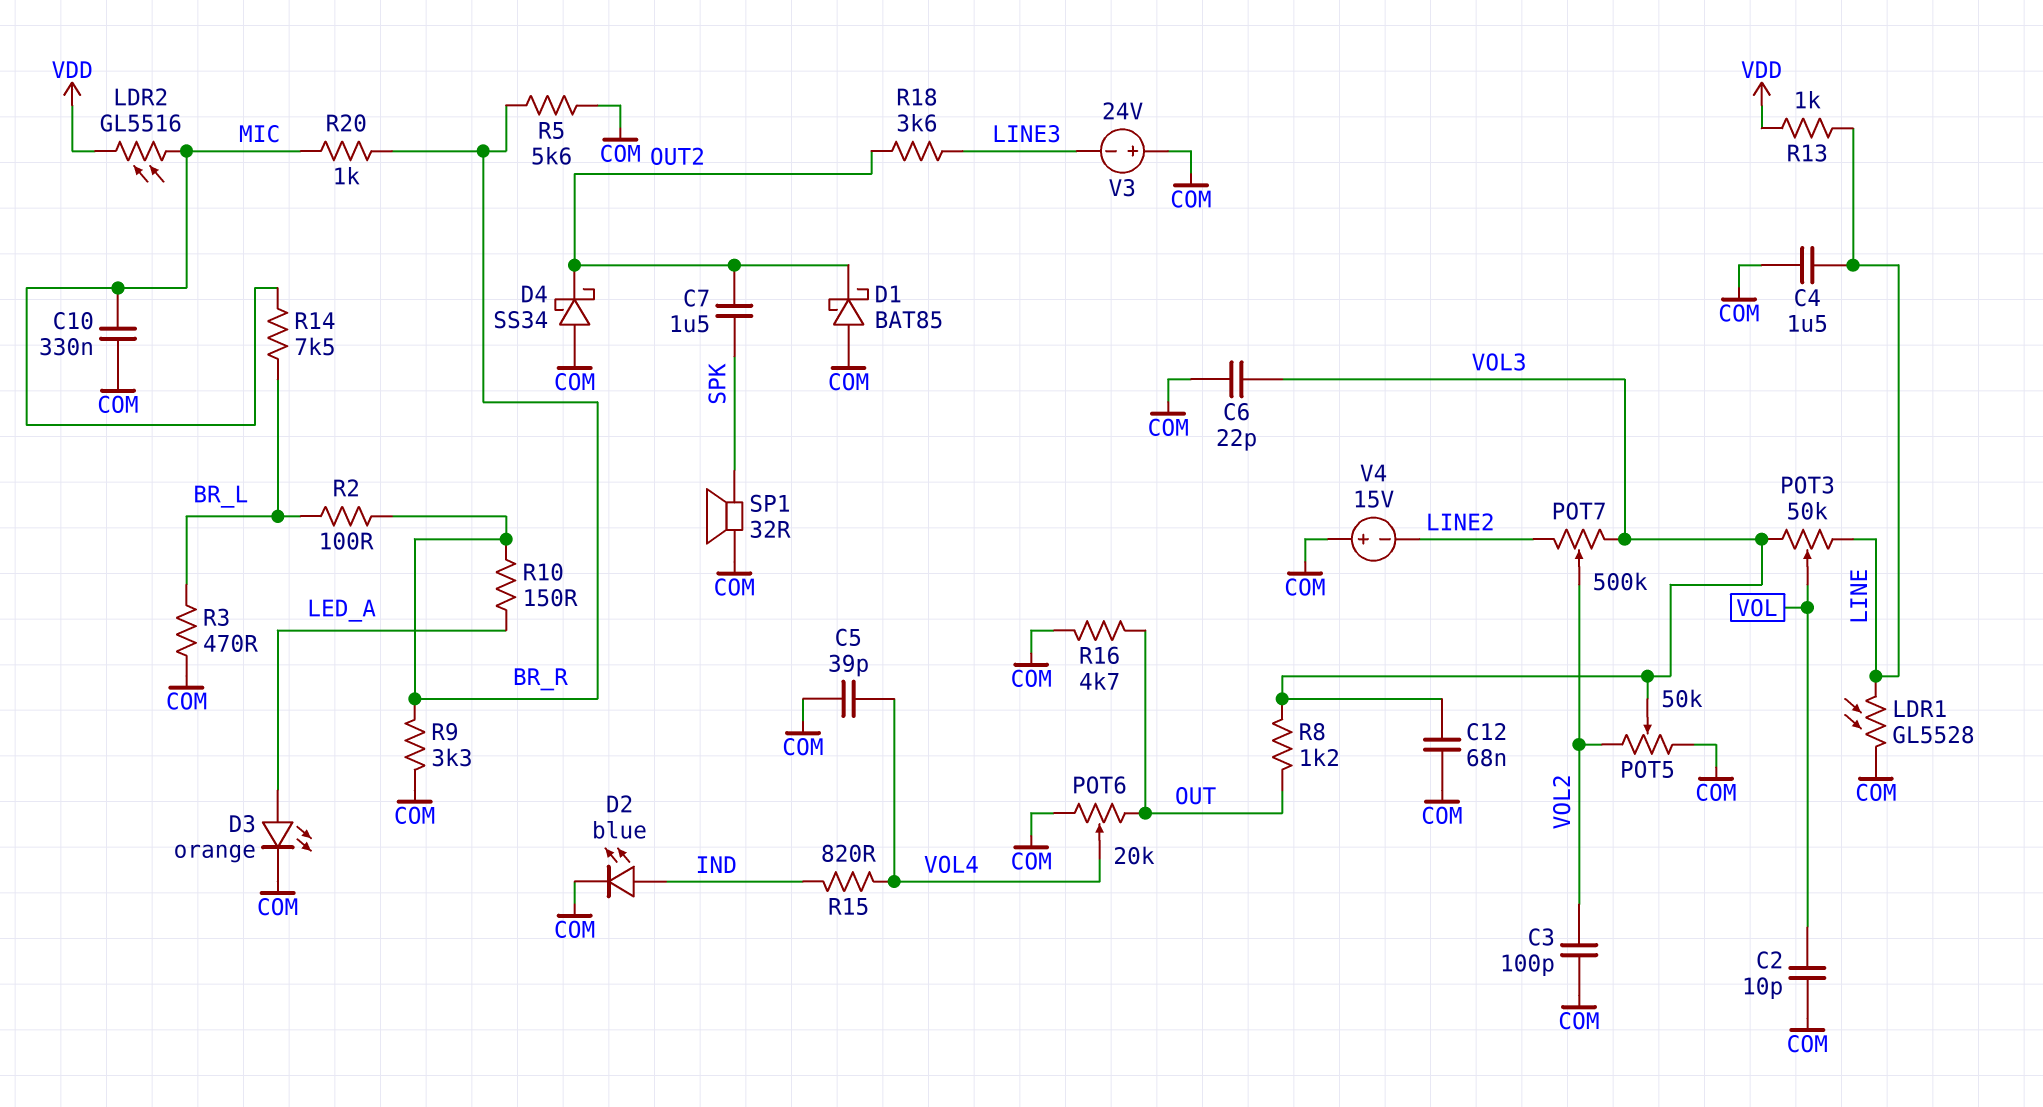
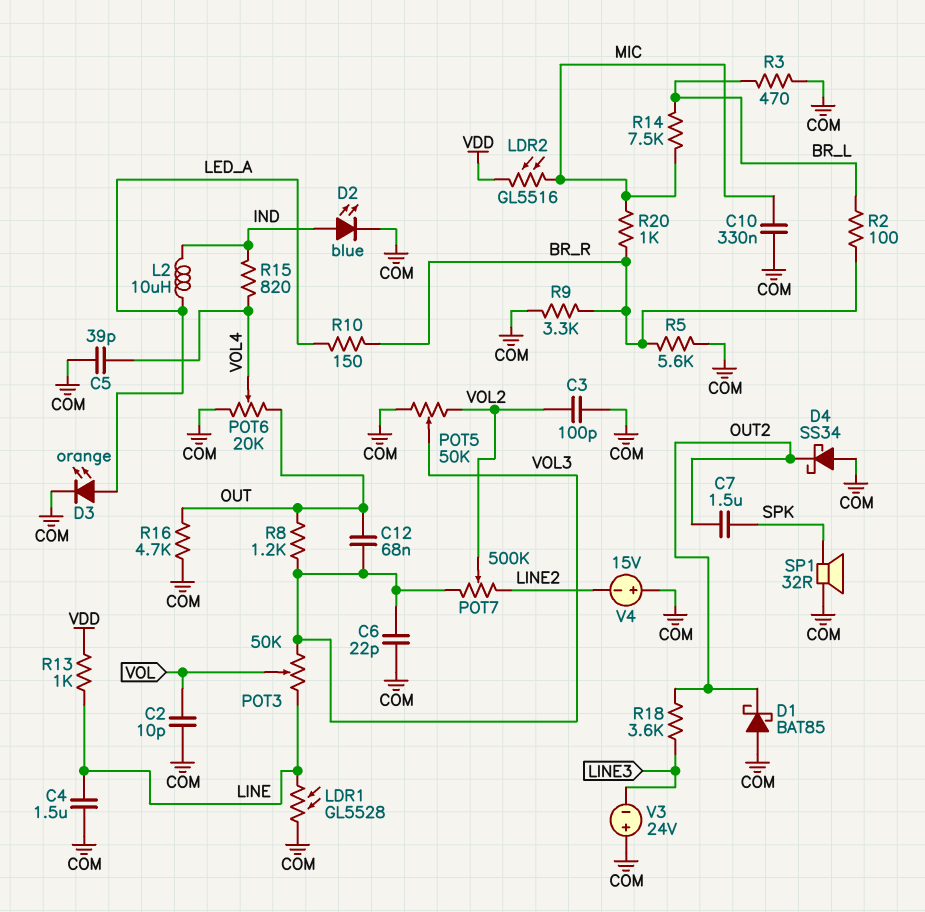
C12: 68nF (COM, VOL3) -> 68nF (OUT, VOL3)
L2: none -> 10uH (IND, LED_A)

